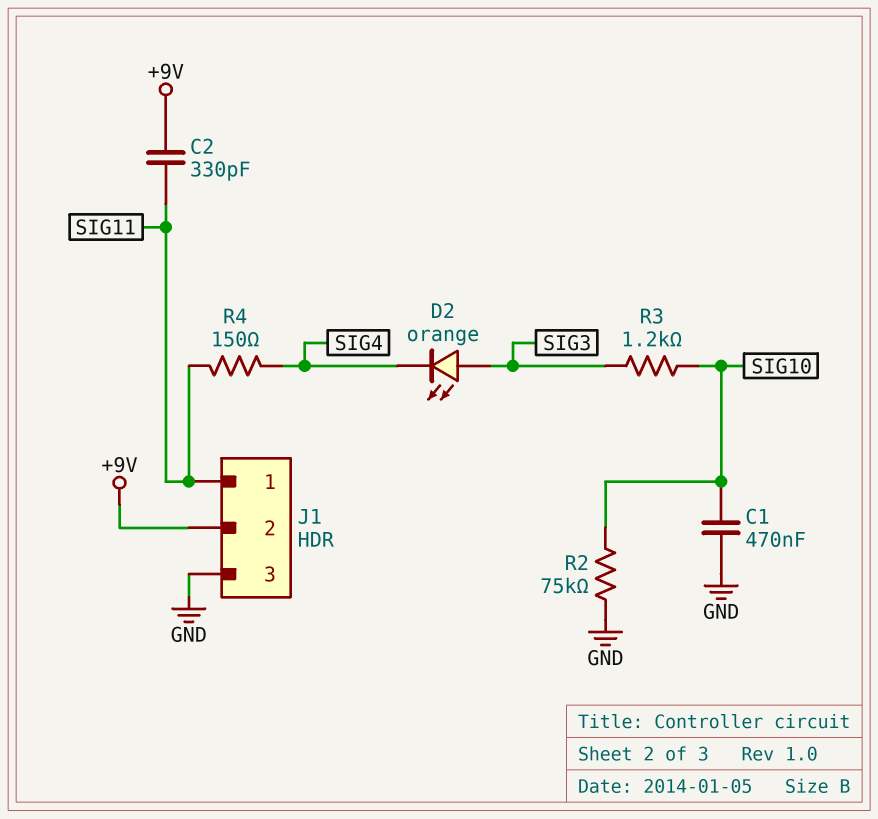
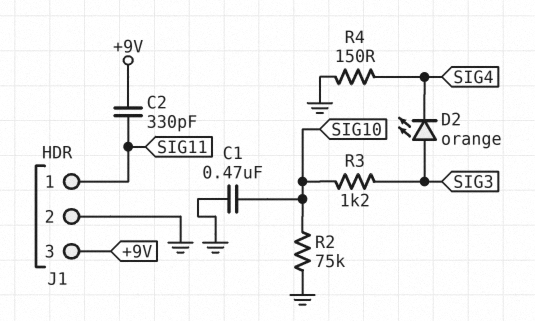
J1 pin 2: +9V -> GND
J1 pin 3: GND -> +9V
R4: 150 (SIG4, SIG11) -> 150 (GND, SIG4)

